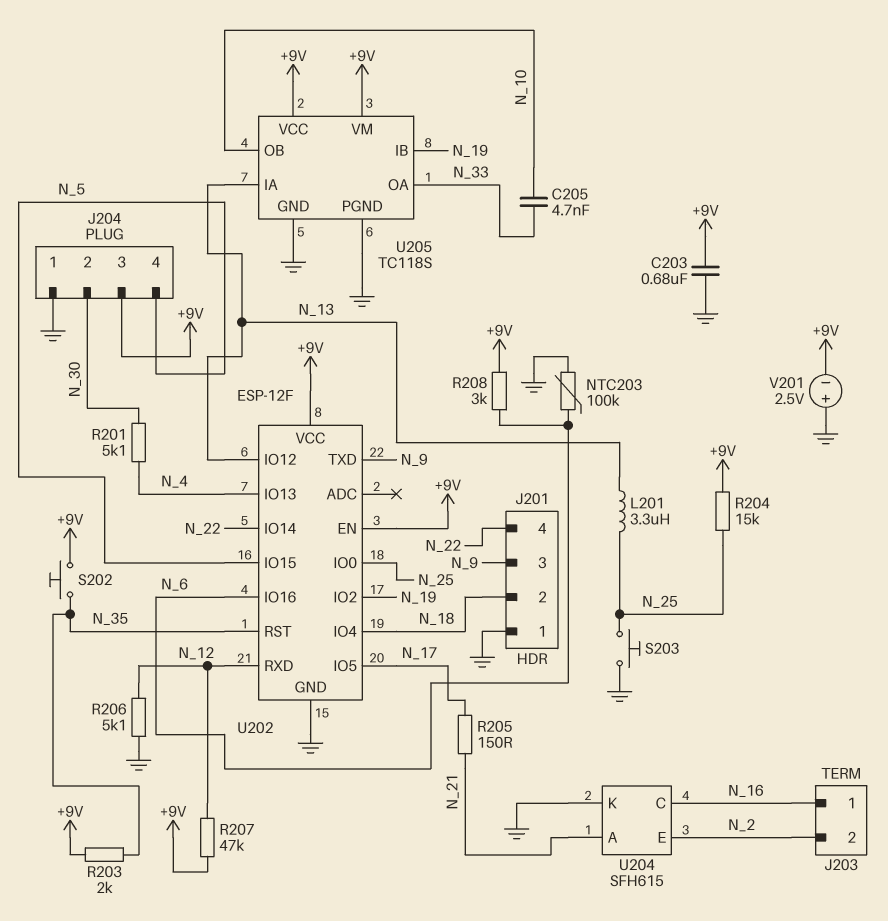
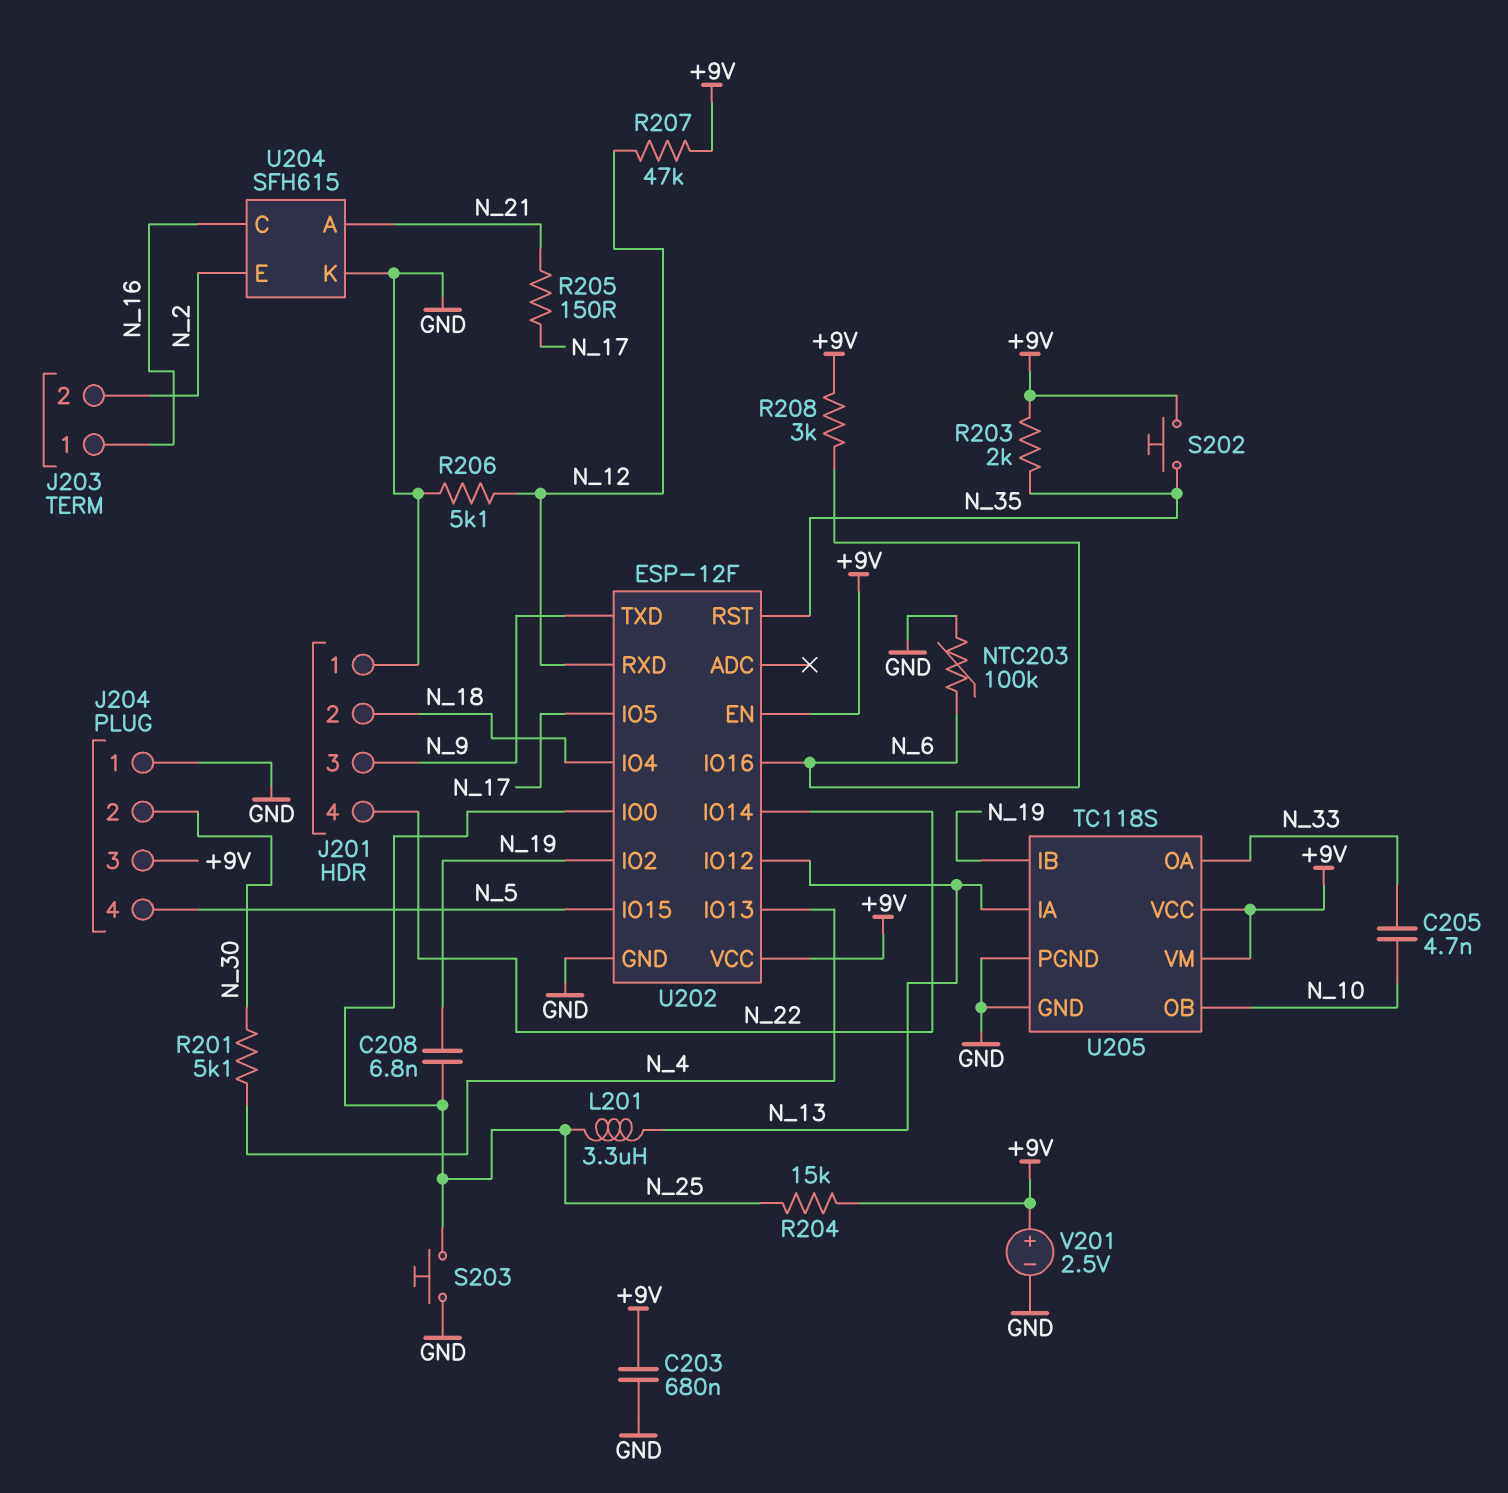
C208: none -> 6.8nF (N_19, N_25)
V201: 2.5V (plus GND, minus +9V) -> 2.5V (plus +9V, minus GND)

